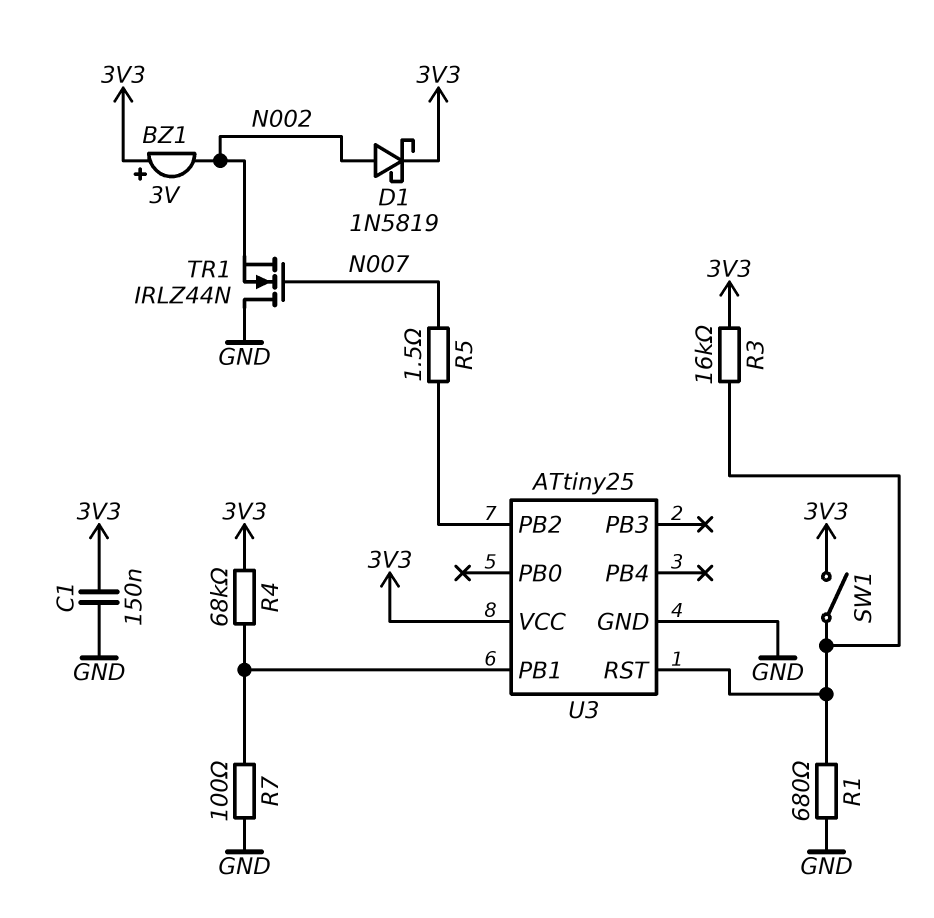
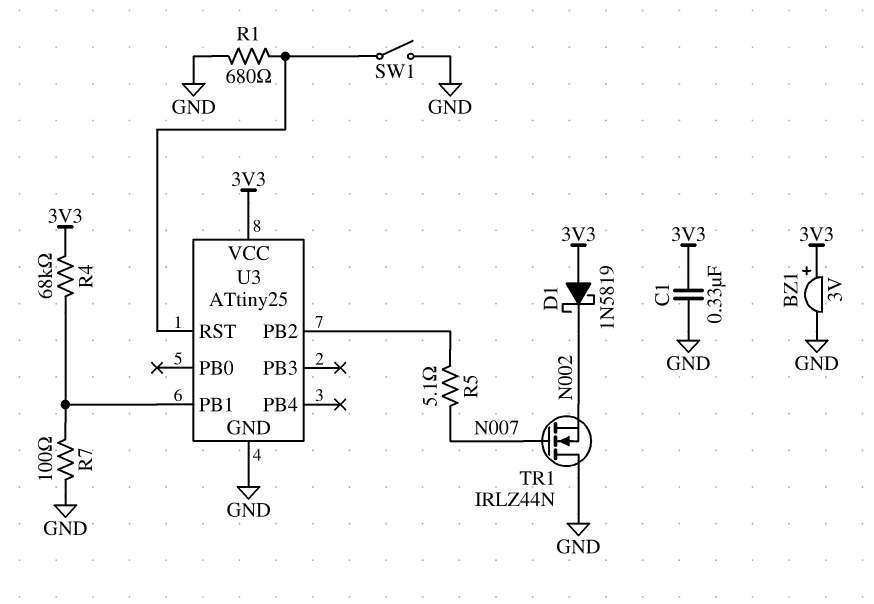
BZ1: buzzer 3V (plus 3V3, minus N002) -> buzzer 3V (plus 3V3, minus GND)
C1: 150nF (3V3, GND) -> 330nF (3V3, GND)
D1: schottky 1N5819 (A N002, K 3V3) -> schottky 1N5819 (A 3V3, K N002)
R3: 16k (3V3, U3/RST) -> none
R5: 1.5 (N007, U3/PB2) -> 5.1 (N007, U3/PB2)
SW1: switch (3V3, U3/RST) -> switch (GND, U3/RST)

